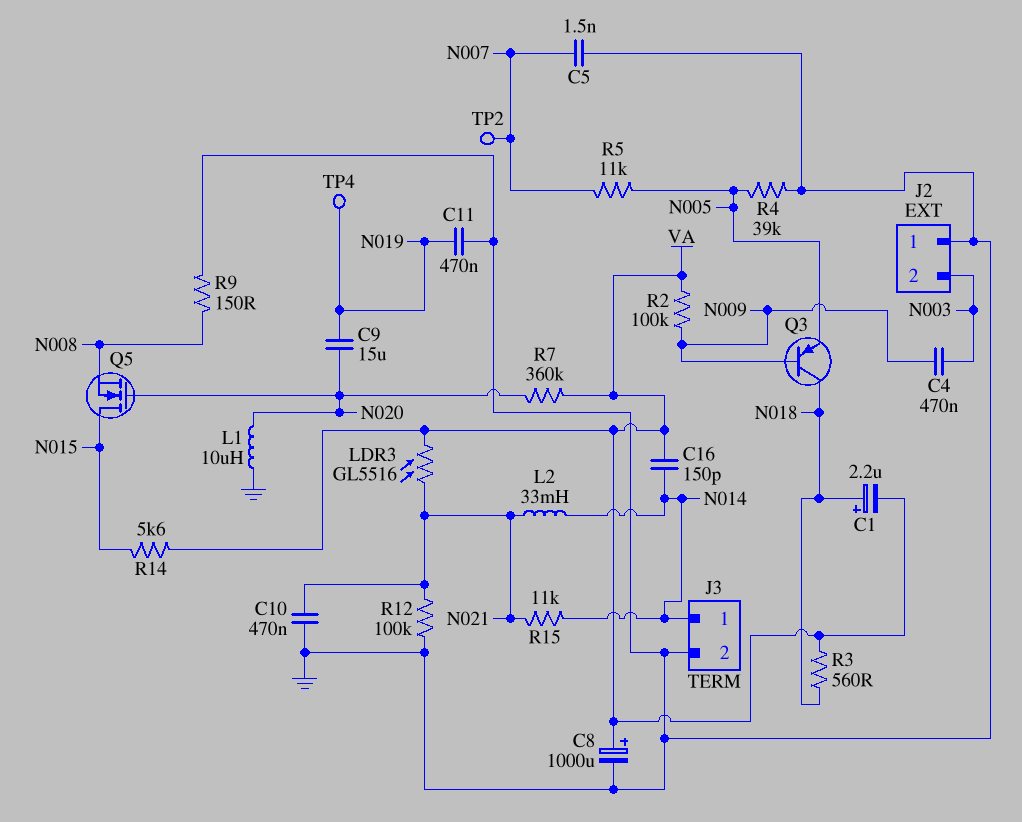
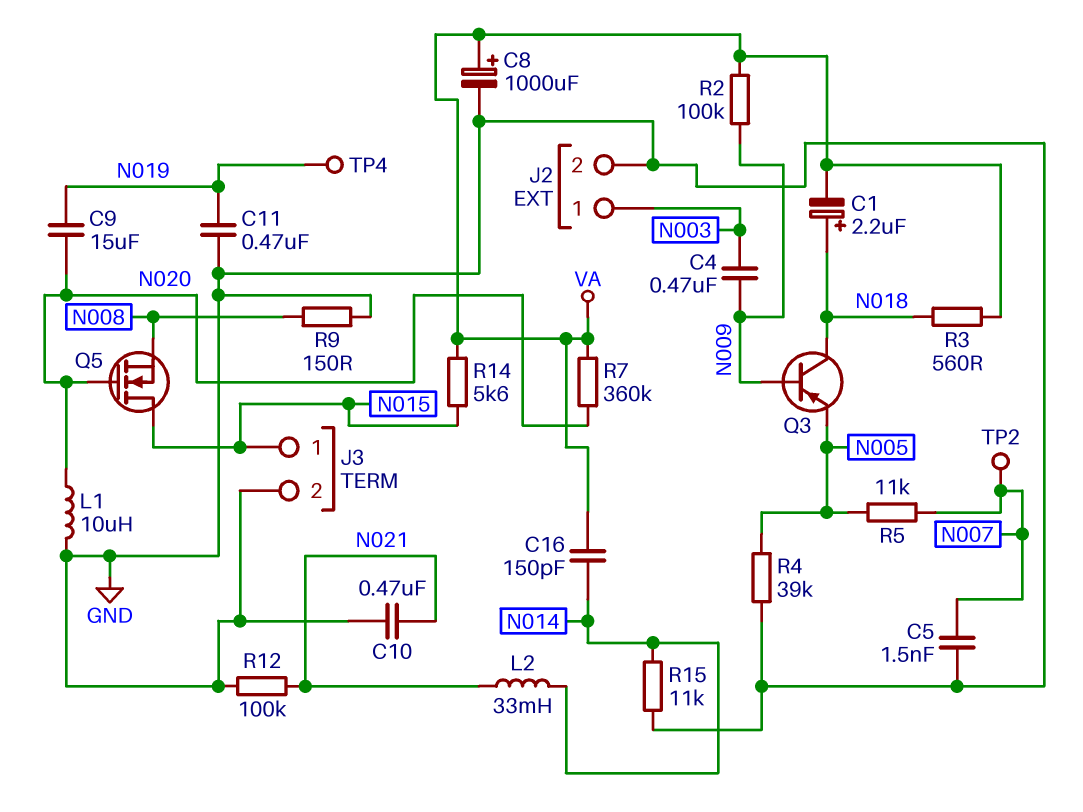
J2 pin 1: GND -> N003
J2 pin 2: N003 -> GND
J3 pin 1: N014 -> N015
LDR3: GL5516 (N021, VA) -> none
R15: 11k (N014, N021) -> 11k (GND, N014)

